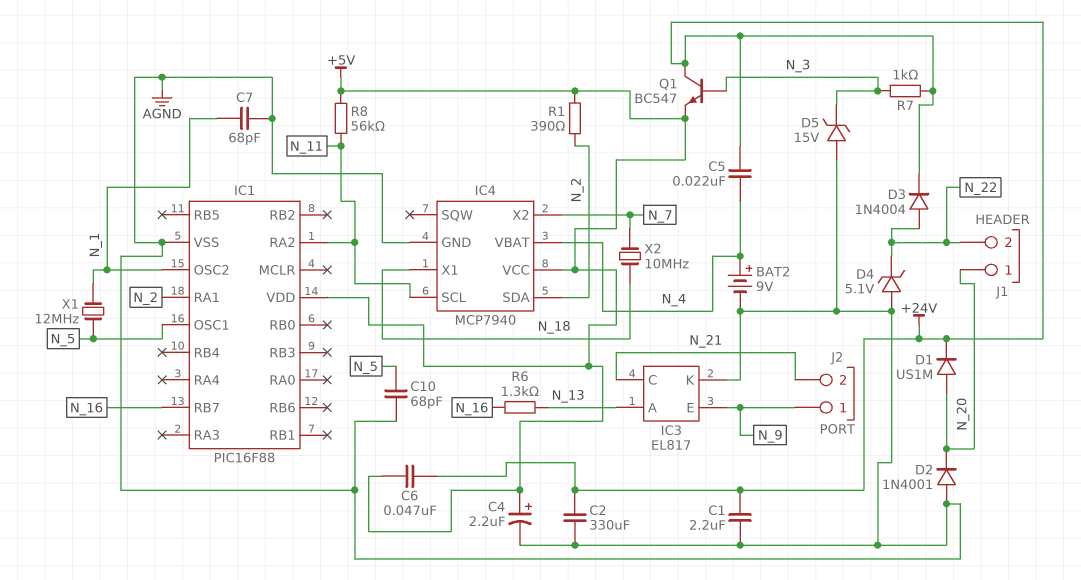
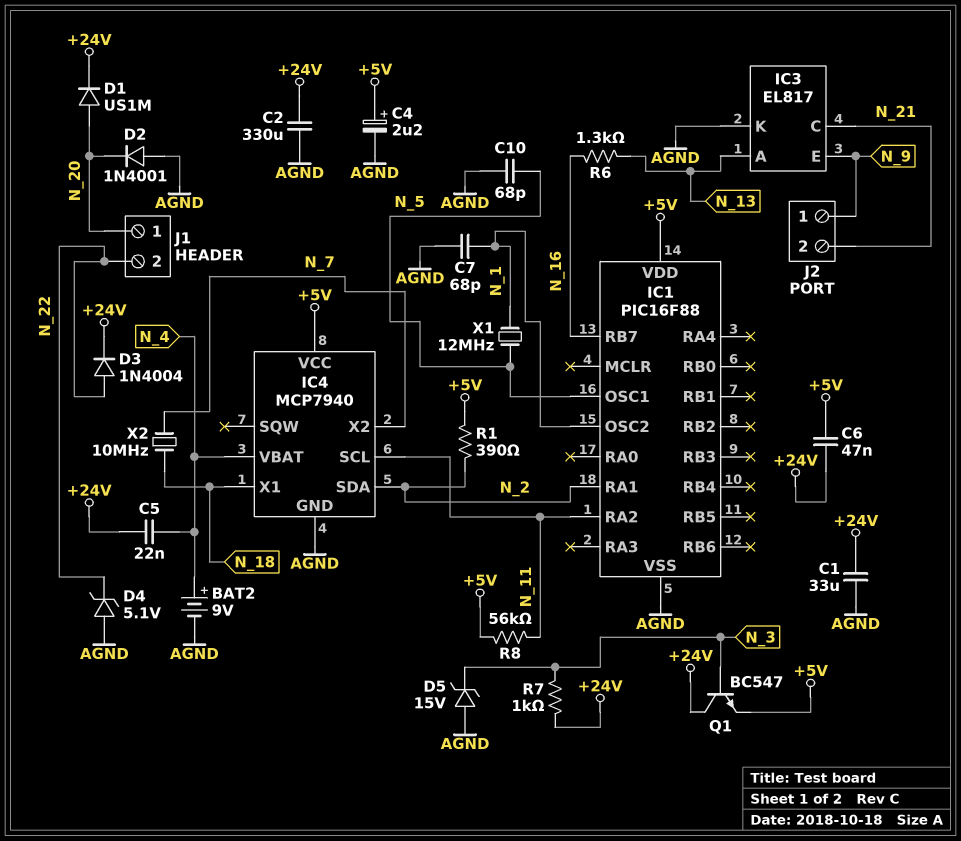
C1: 2.2uF (+24V, AGND) -> 33uF (+24V, AGND)

